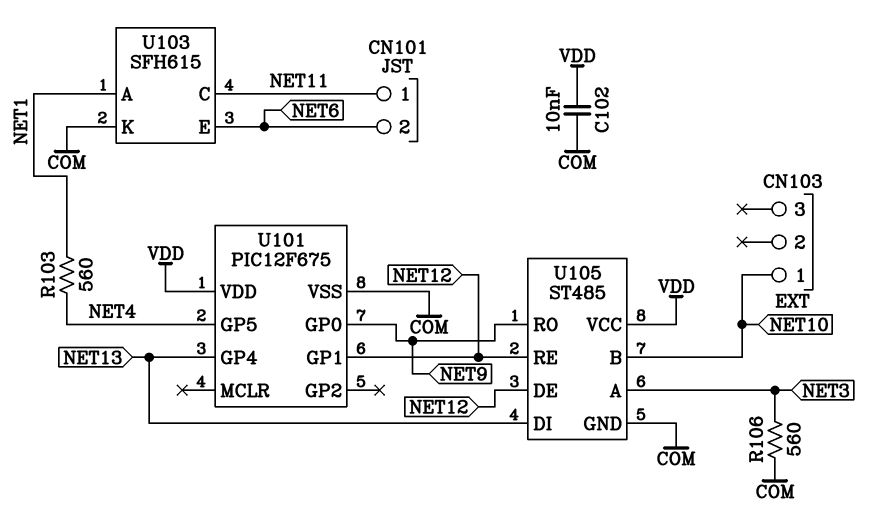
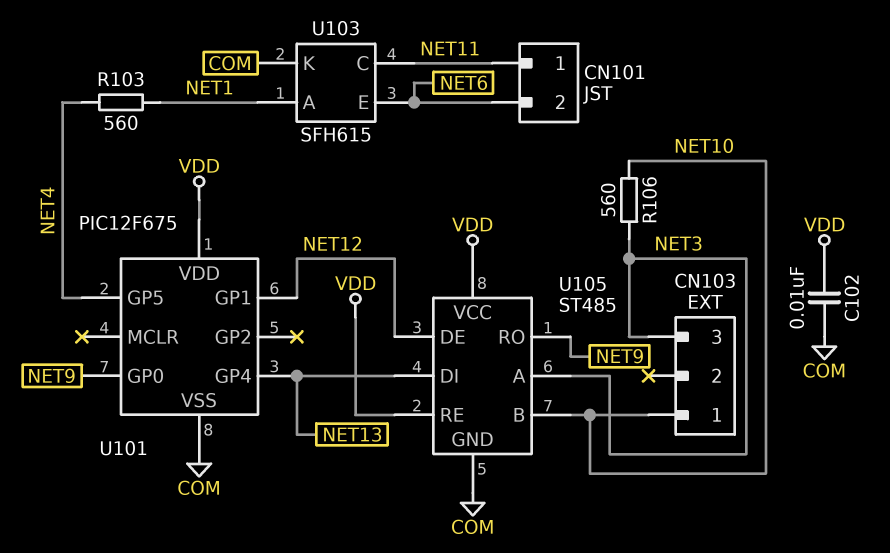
CN103 pin 3: none -> NET3
R106: 560 (COM, NET3) -> 560 (NET3, NET10)
U105 pin RE: NET12 -> VDD

